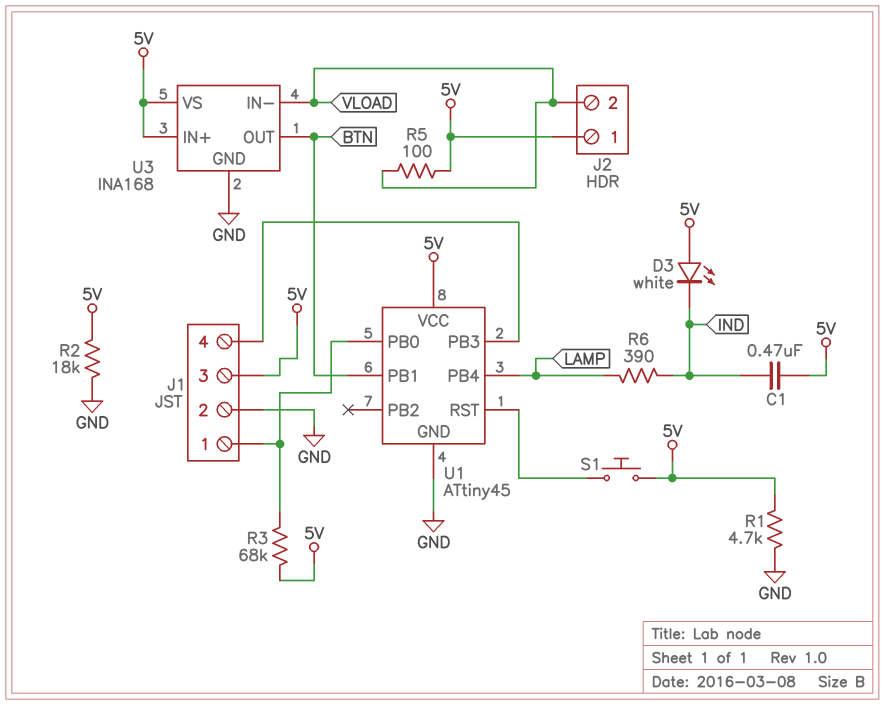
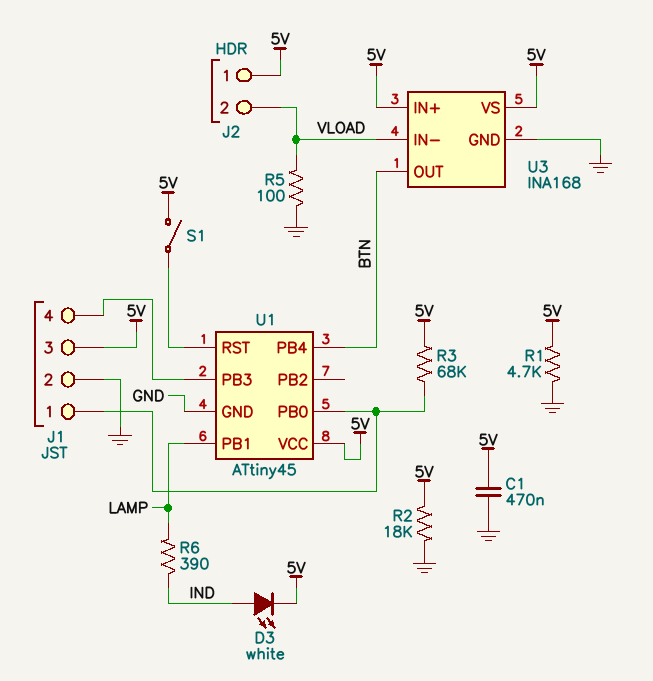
C1: 470nF (5V, IND) -> 470nF (5V, GND)
D3: LED white (A 5V, K IND) -> LED white (A IND, K 5V)
R5: 100 (5V, VLOAD) -> 100 (GND, VLOAD)
S1: button (5V, U1/RST) -> switch (5V, U1/RST)
U1 pin PB1: BTN -> LAMP
U1 pin PB4: LAMP -> BTN

